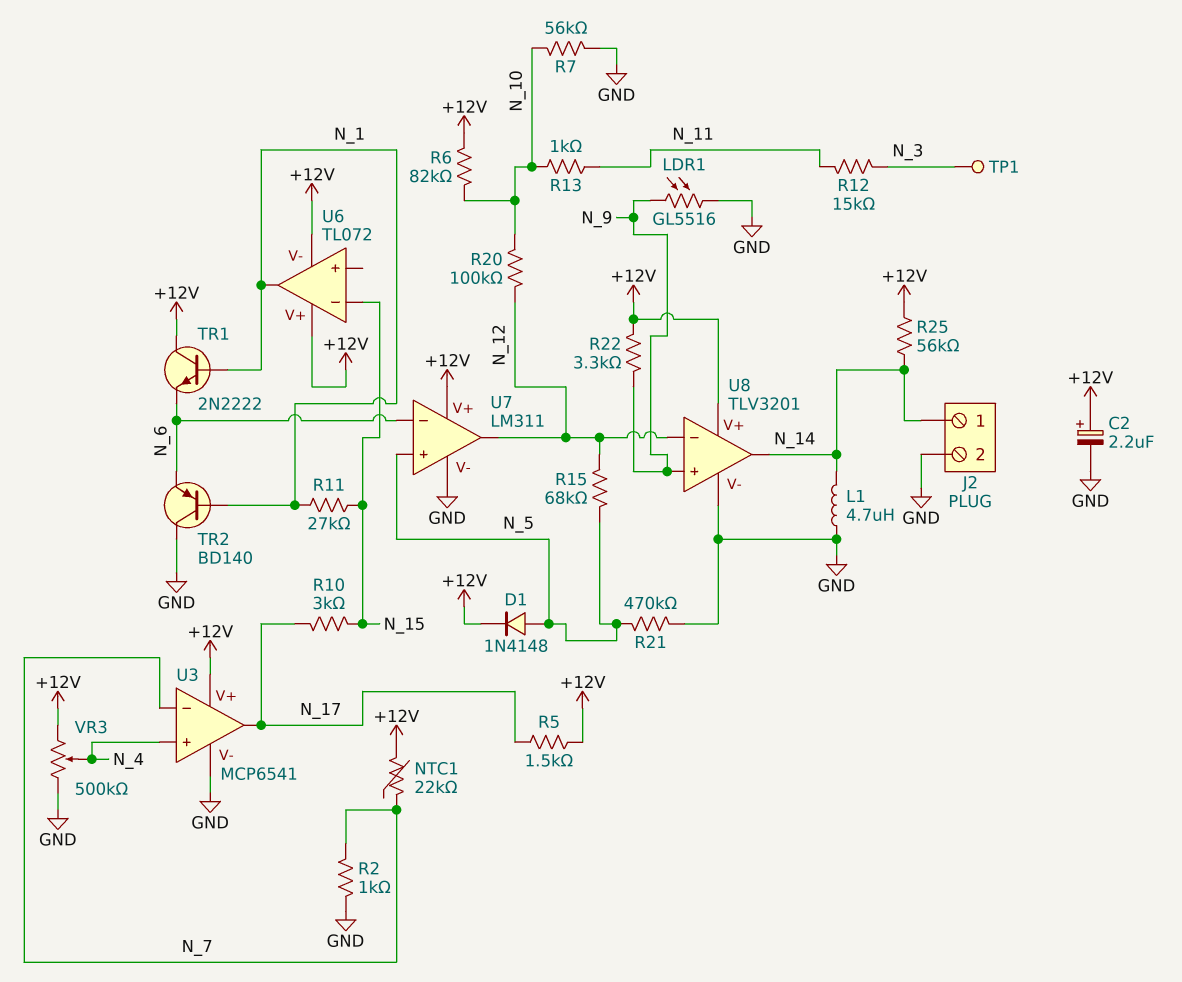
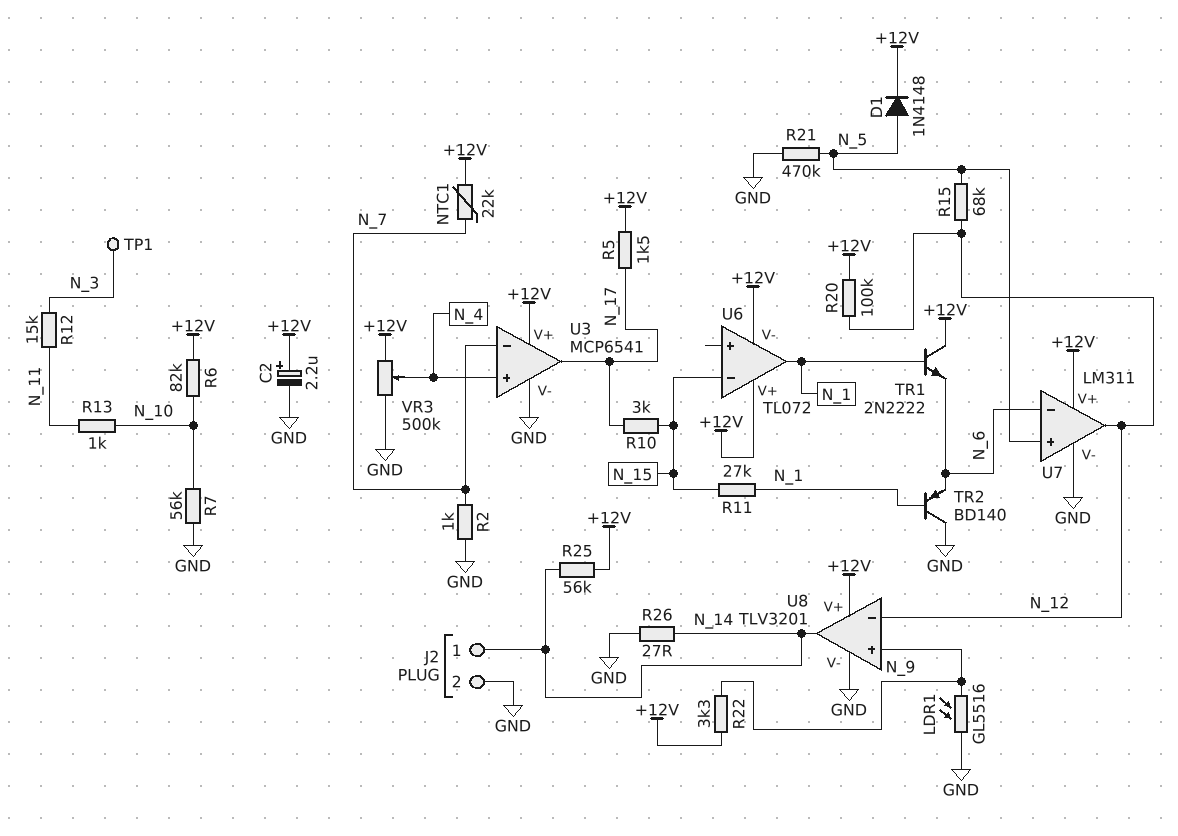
L1: 4.7uH (GND, N_14) -> none
R20: 100k (N_10, N_12) -> 100k (+12V, N_12)
R26: none -> 27 (GND, N_14)

